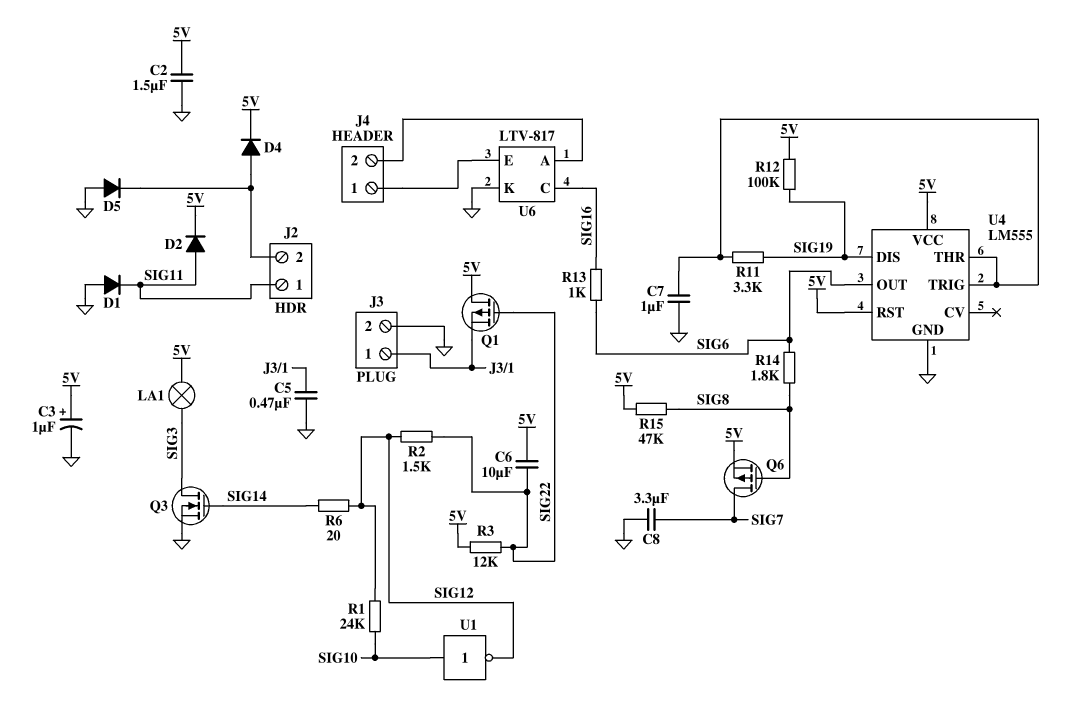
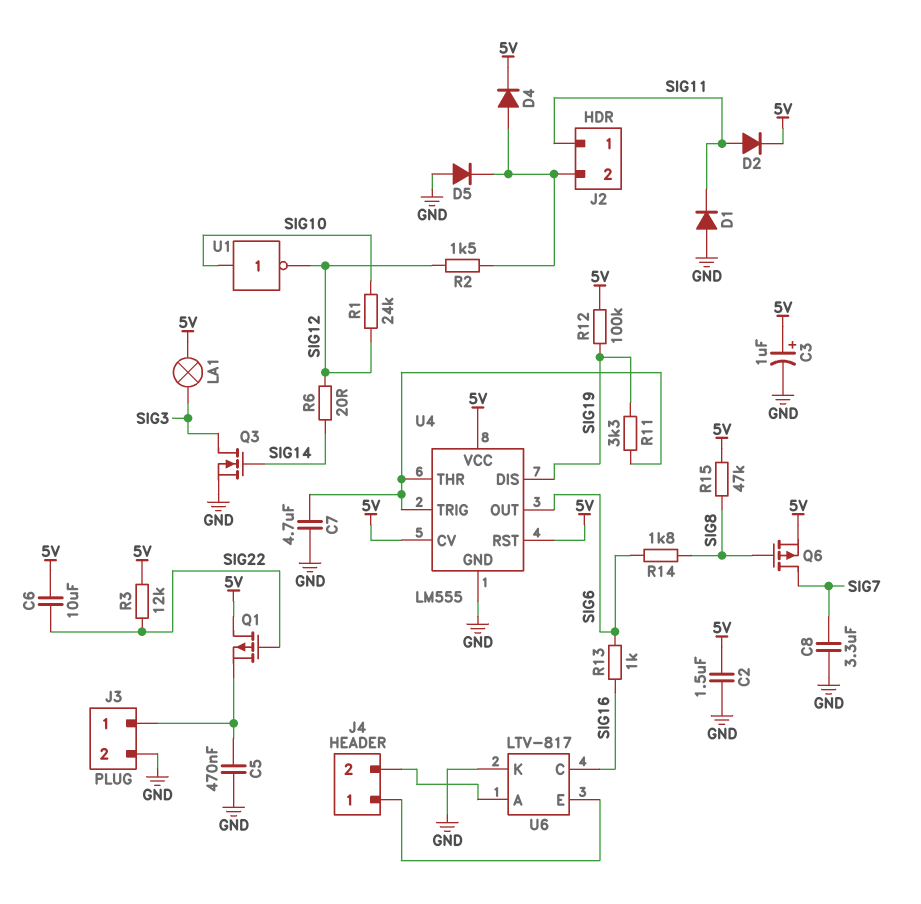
C7: 1uF (GND, U4/THR) -> 4.7uF (GND, U4/THR)
R2: 1.5k (SIG12, SIG22) -> 1.5k (J2/2, SIG12)
U4 pin CV: none -> 5V

